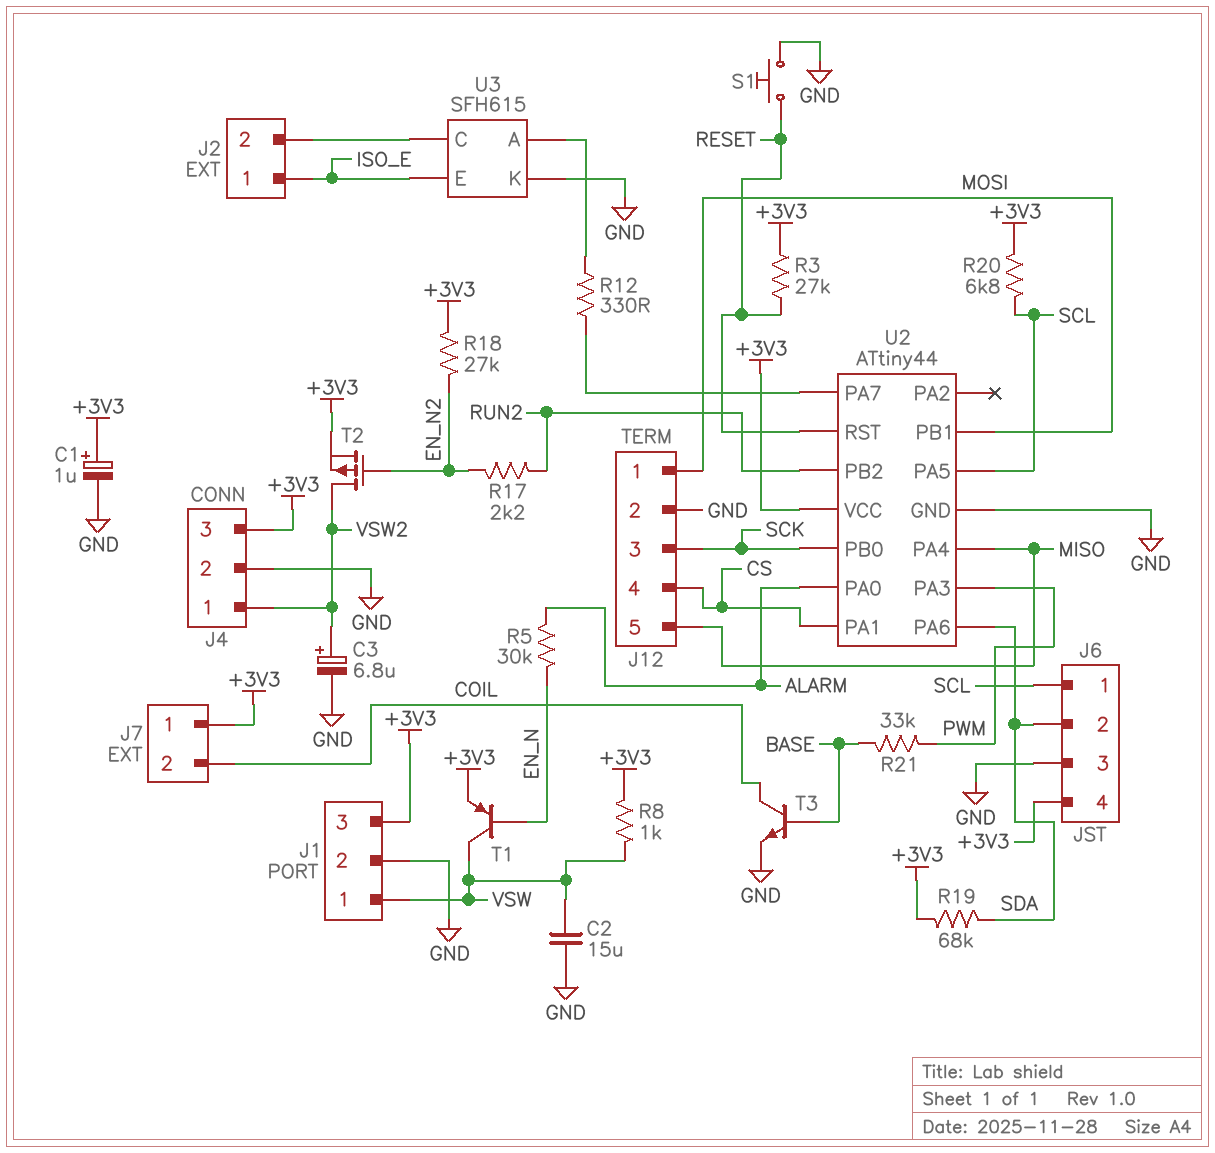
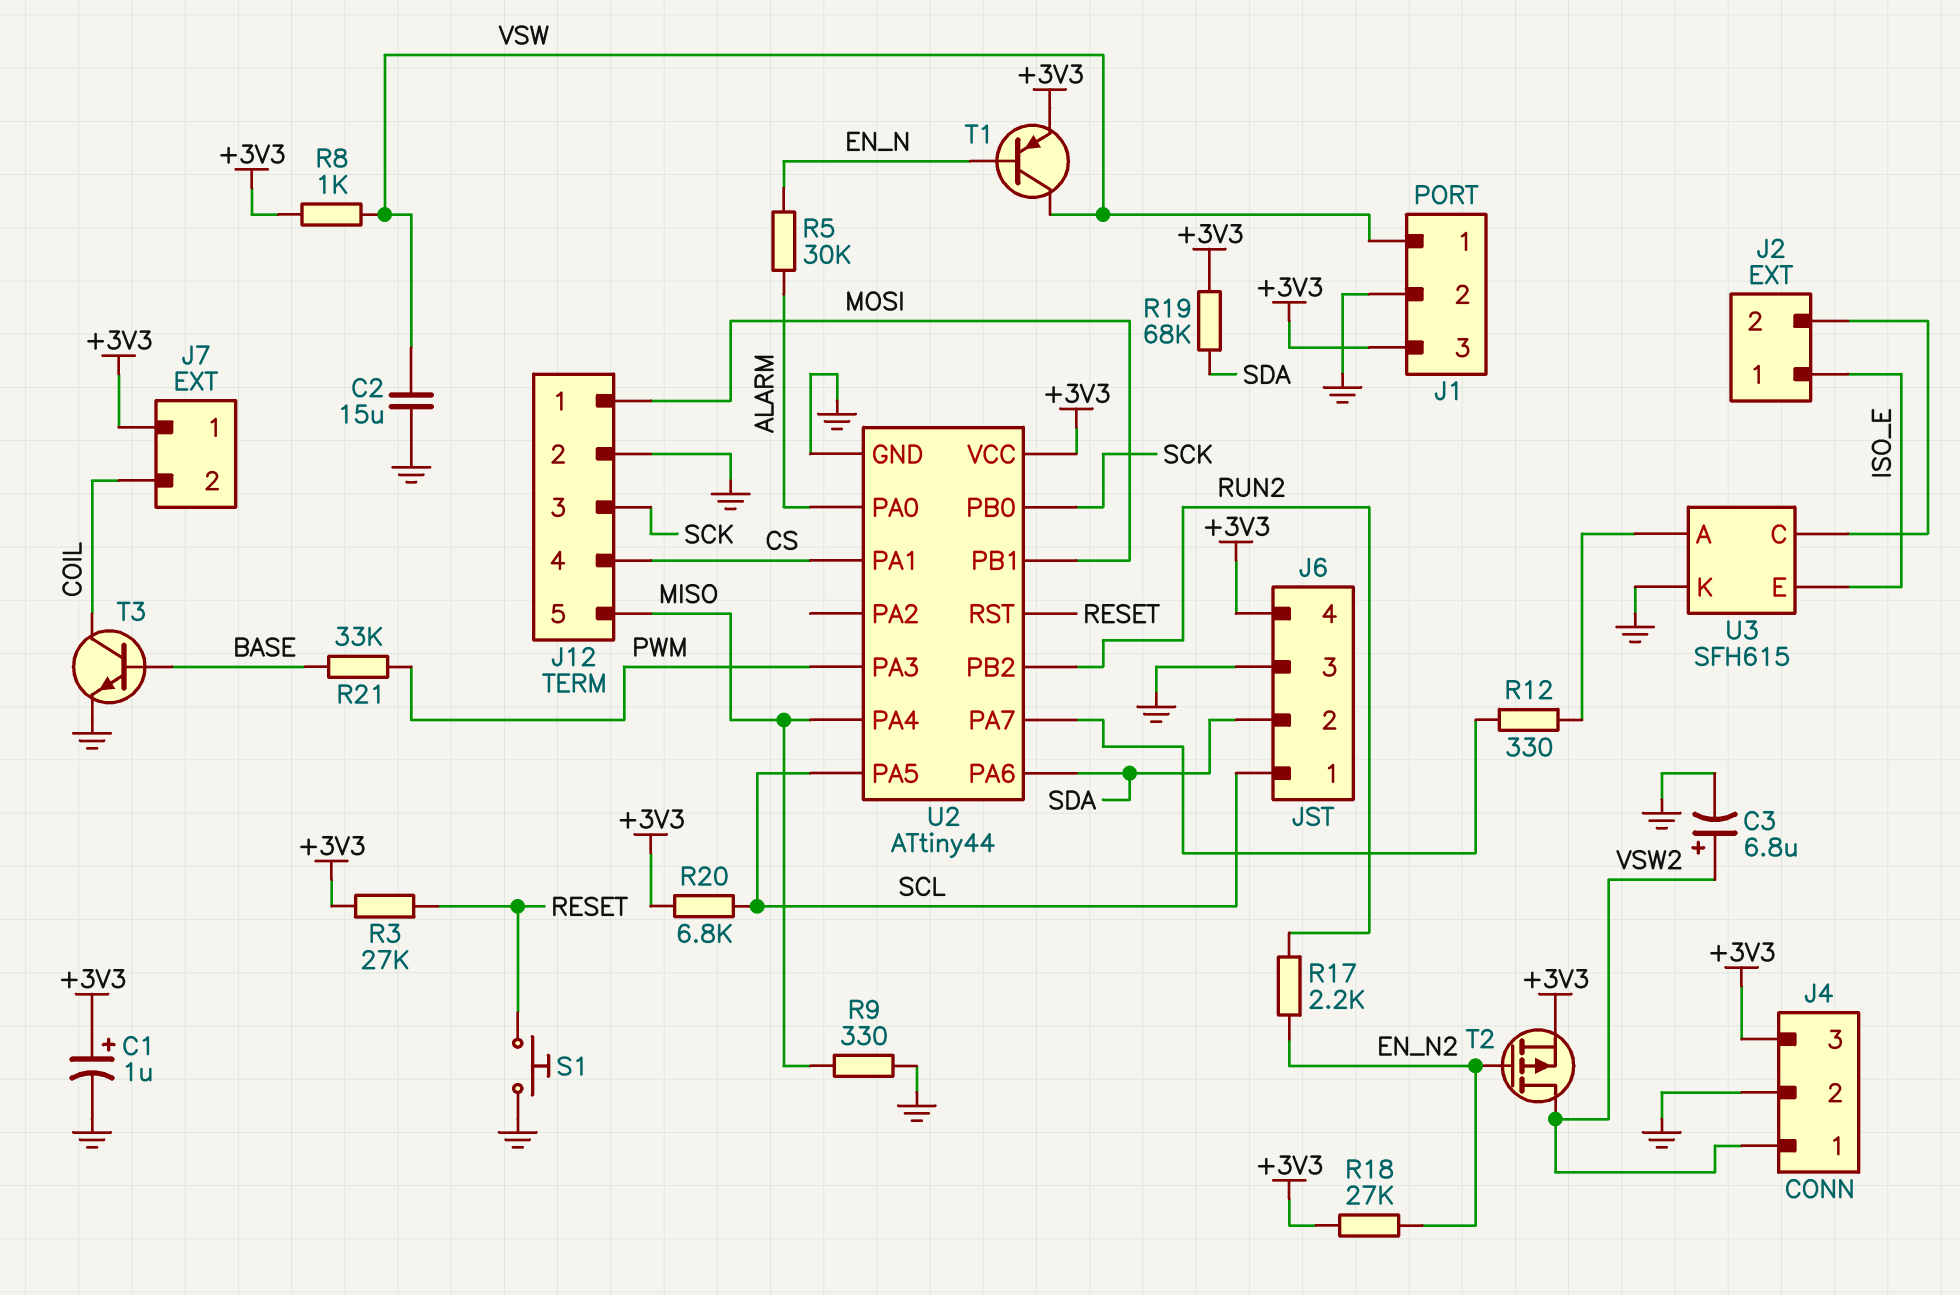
R9: none -> 330 (GND, MISO)

